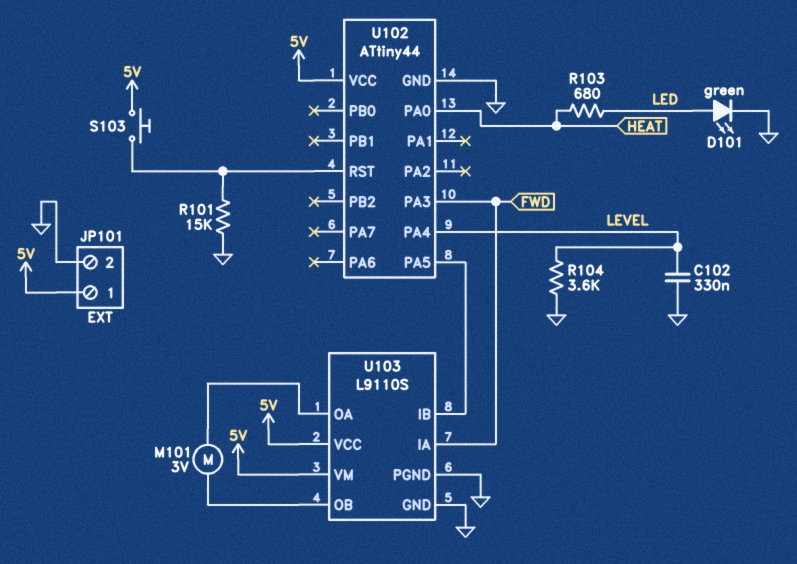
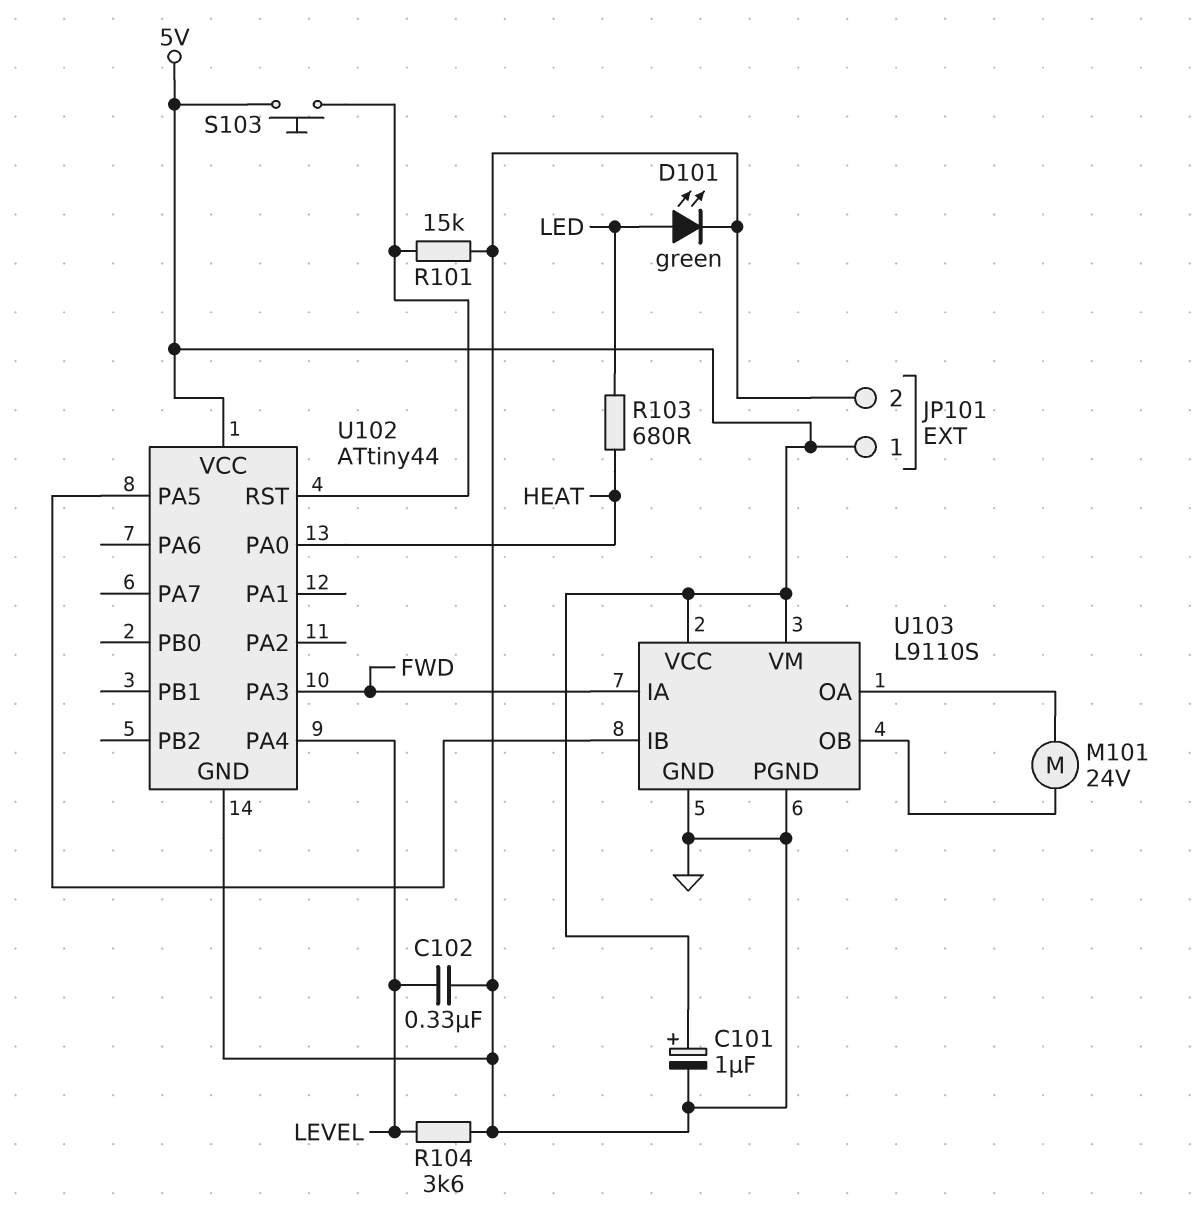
C101: none -> 1uF (plus 5V, minus GND)
M101: motor 3V (U103/OA, U103/OB) -> motor 24V (U103/OA, U103/OB)

